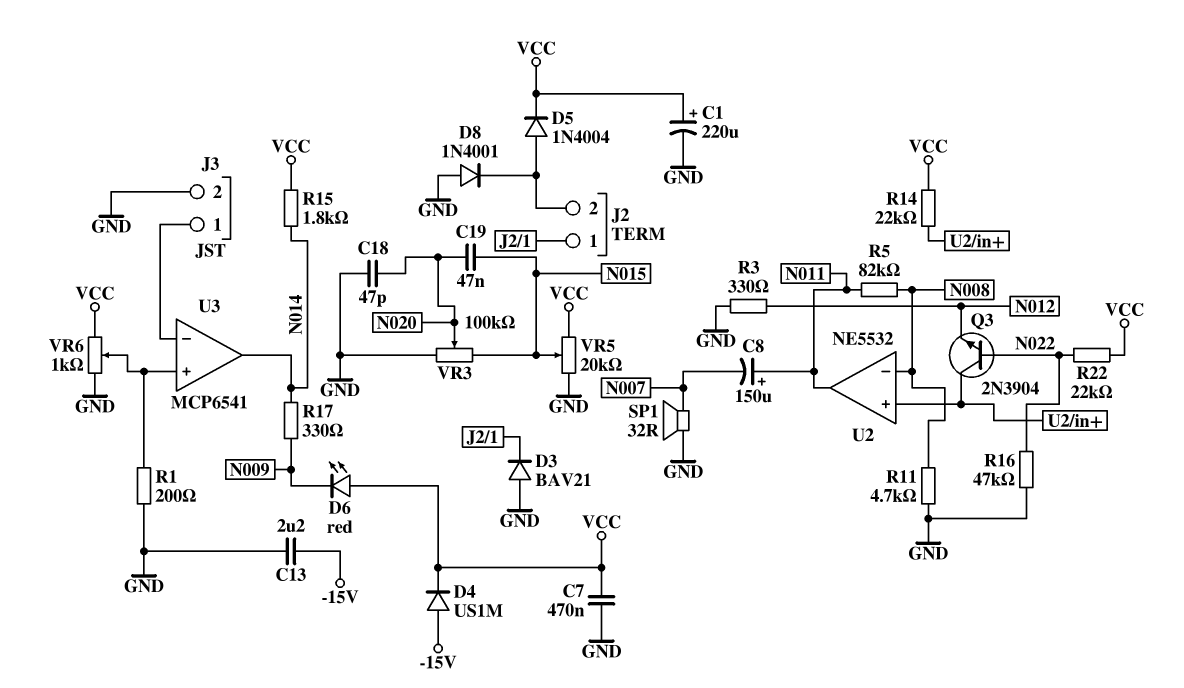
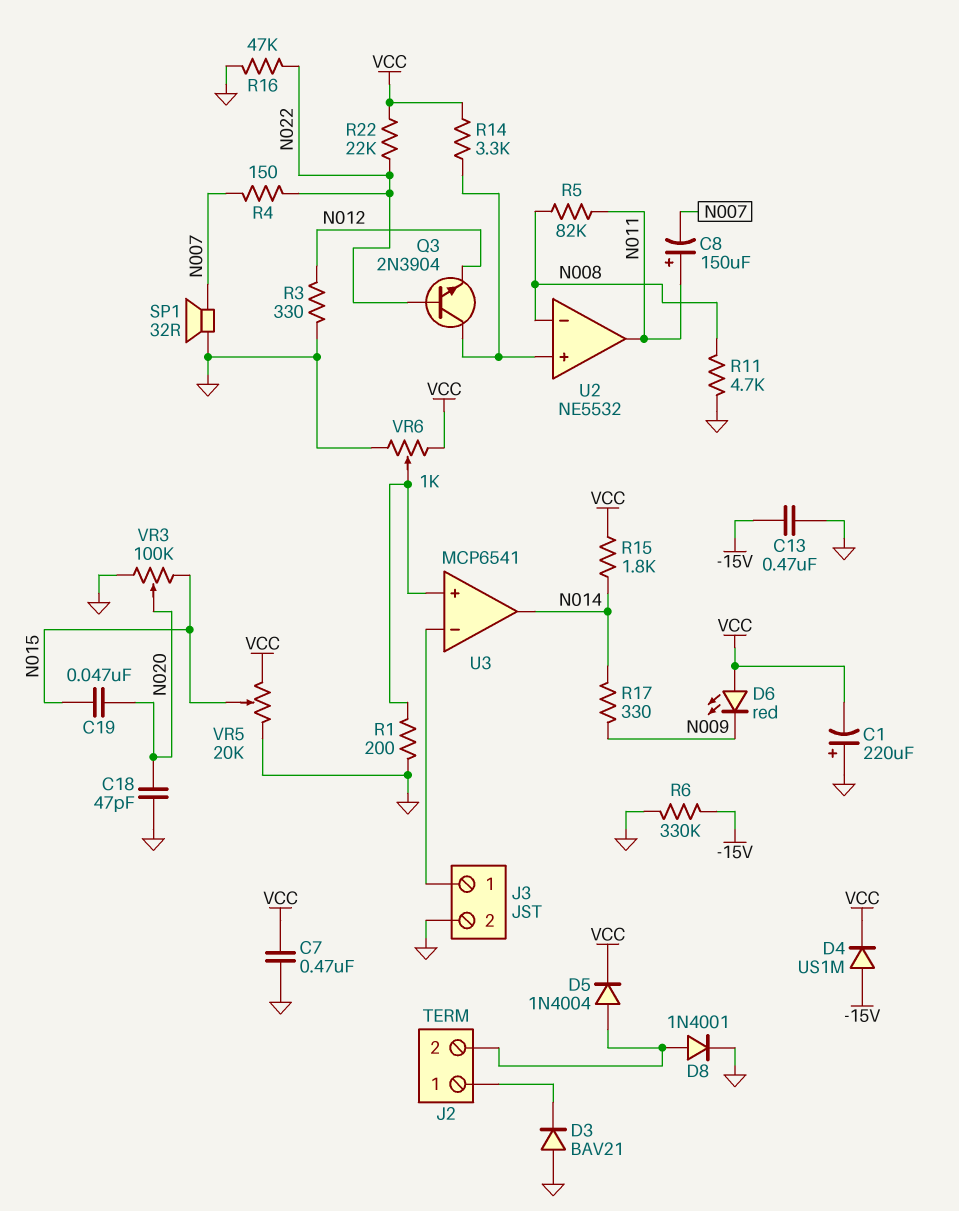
C1: 220uF (plus VCC, minus GND) -> 220uF (plus GND, minus VCC)
C13: 2.2uF (-15V, GND) -> 470nF (-15V, GND)
D8: diode 1N4001 (A GND, K J2/2) -> diode 1N4001 (A J2/2, K GND)
R4: none -> 150 (N007, N022)
R6: none -> 330k (-15V, GND)
R14: 22k (U2/in+, VCC) -> 3.3k (U2/in+, VCC)

